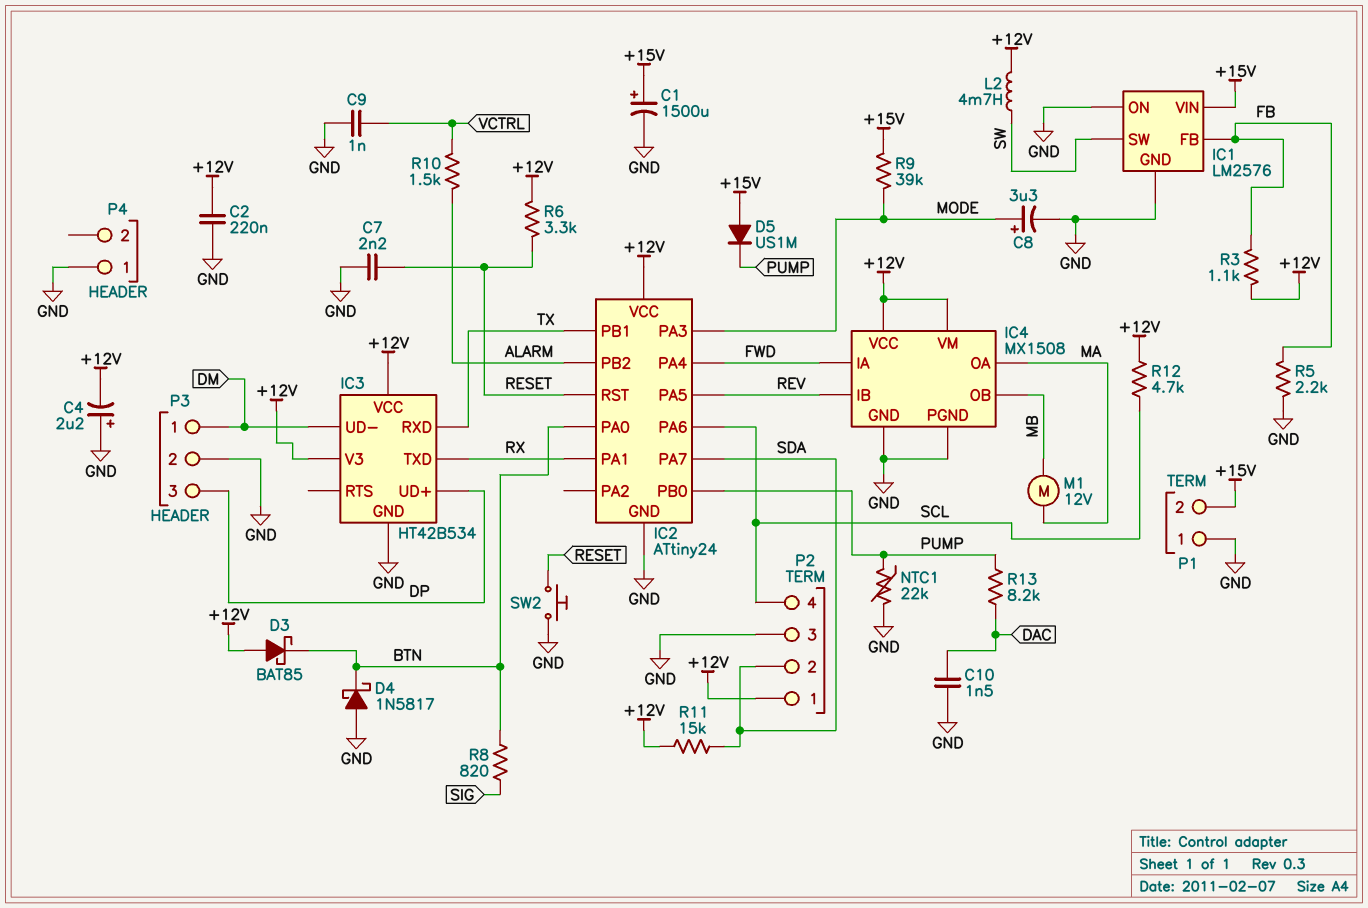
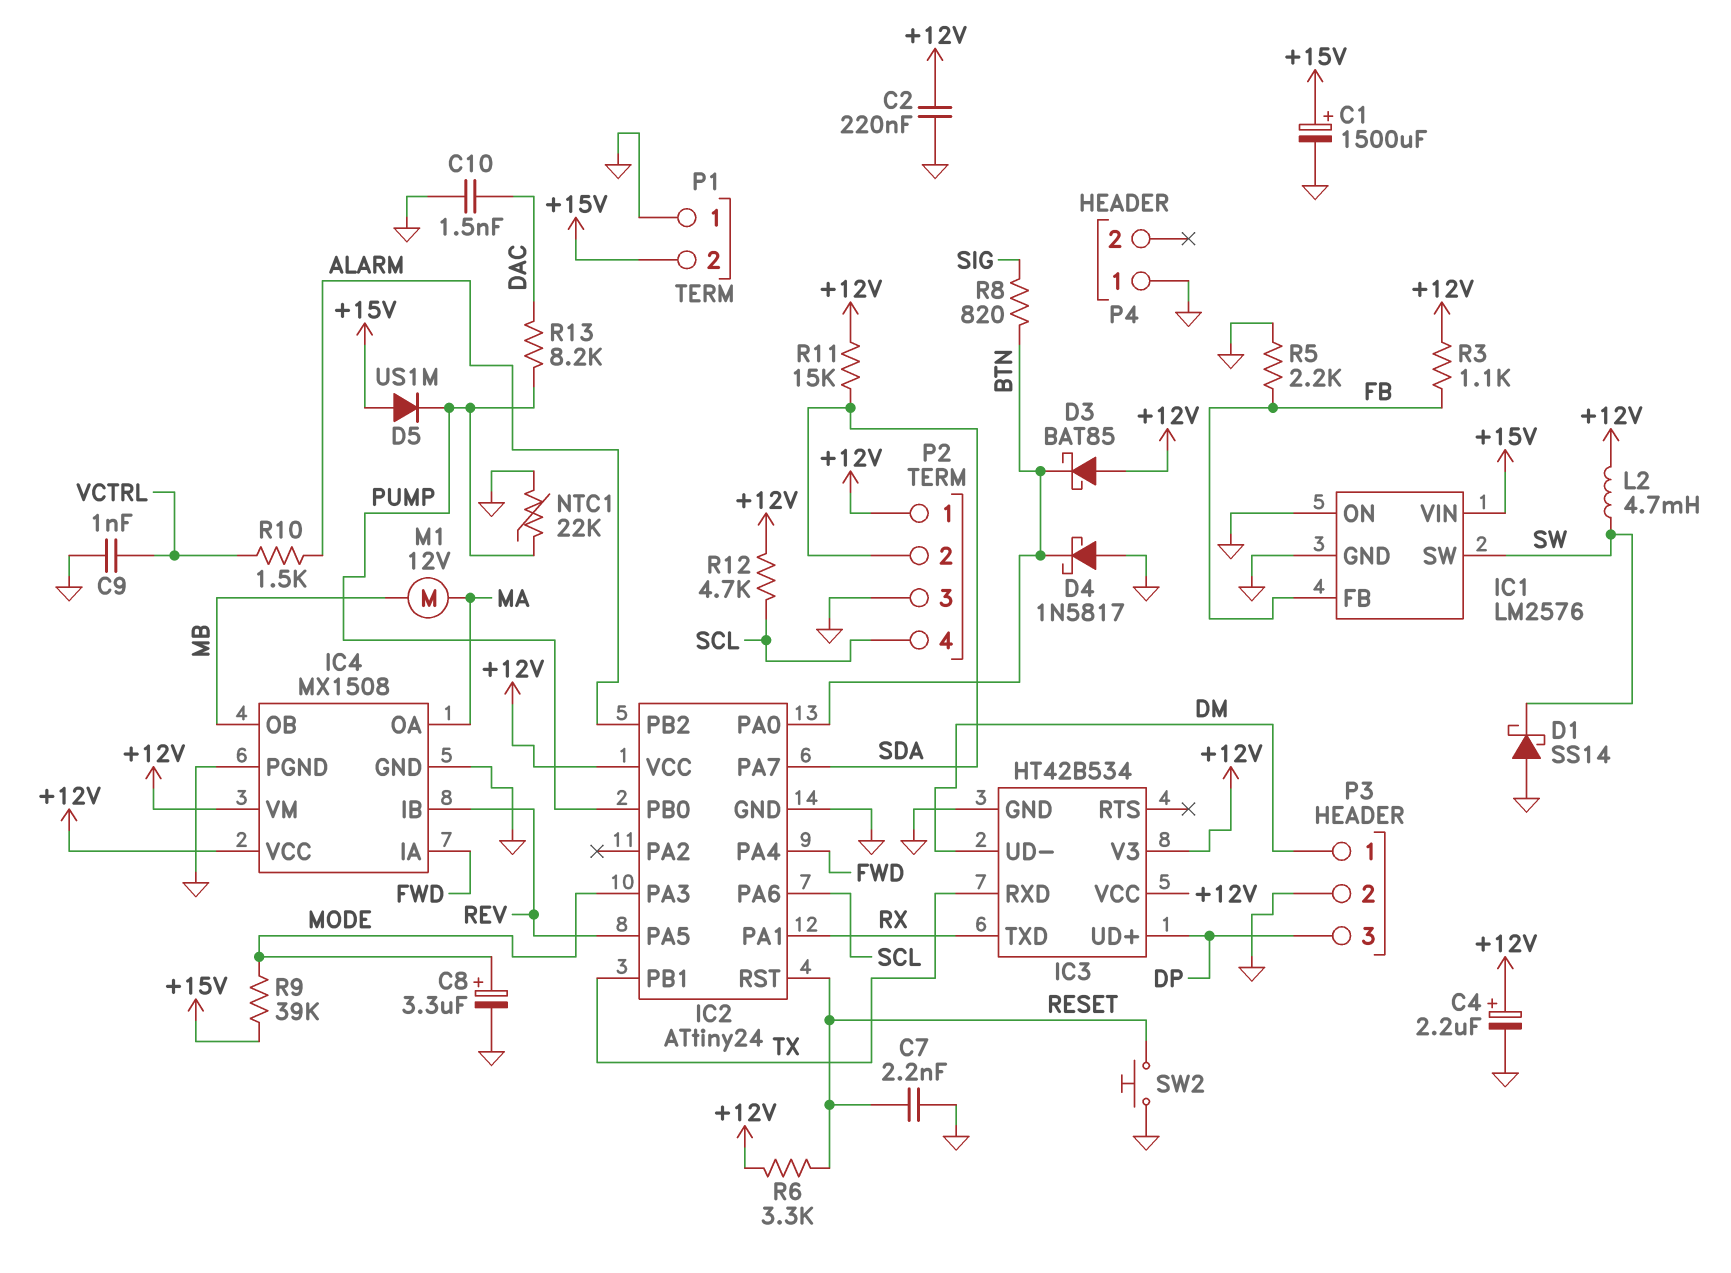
C4: 2.2uF (plus GND, minus +12V) -> 2.2uF (plus +12V, minus GND)
D1: none -> schottky SS14 (A GND, K SW)

